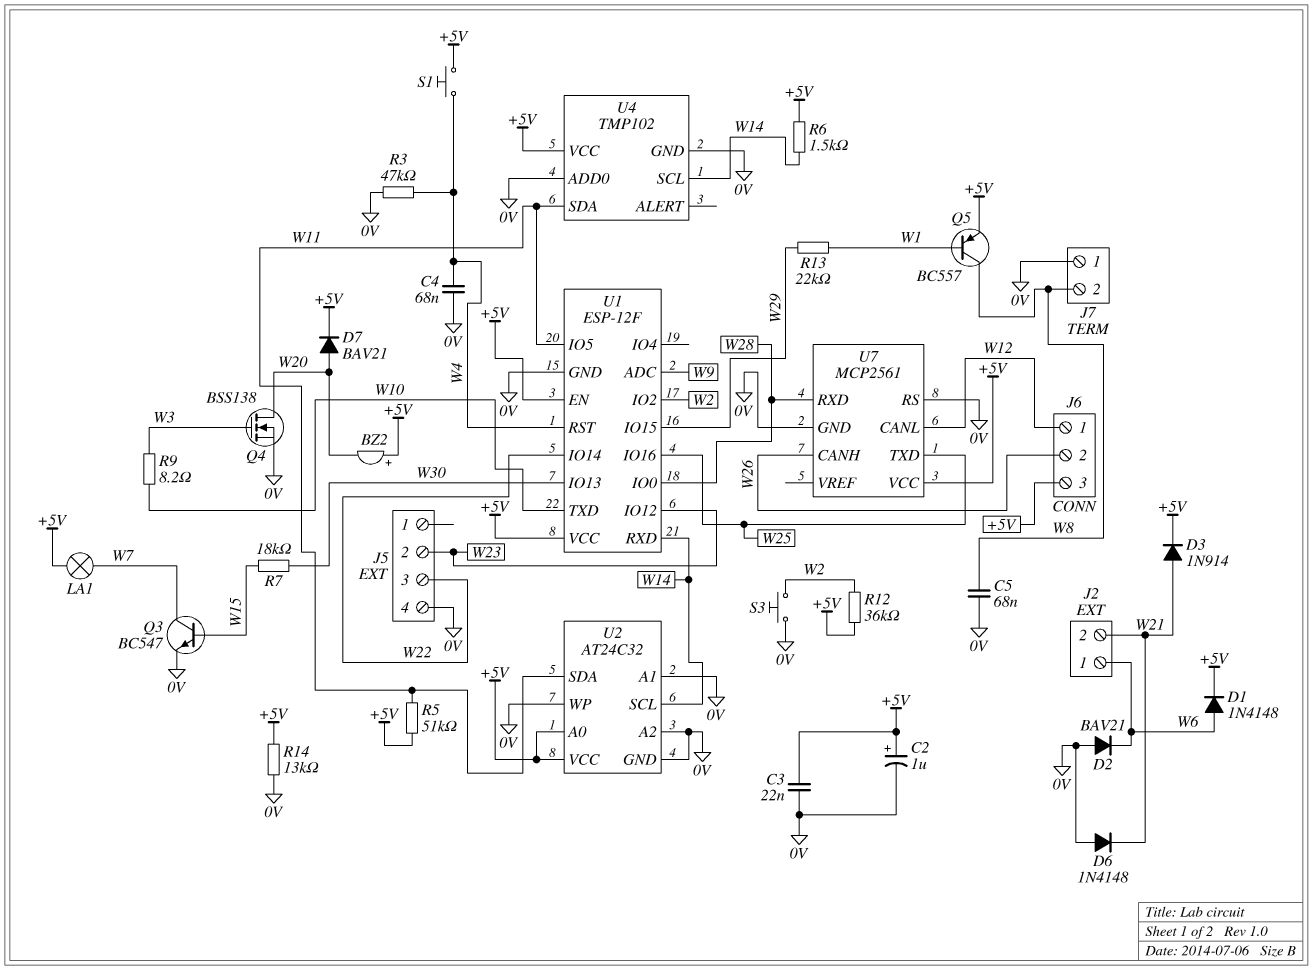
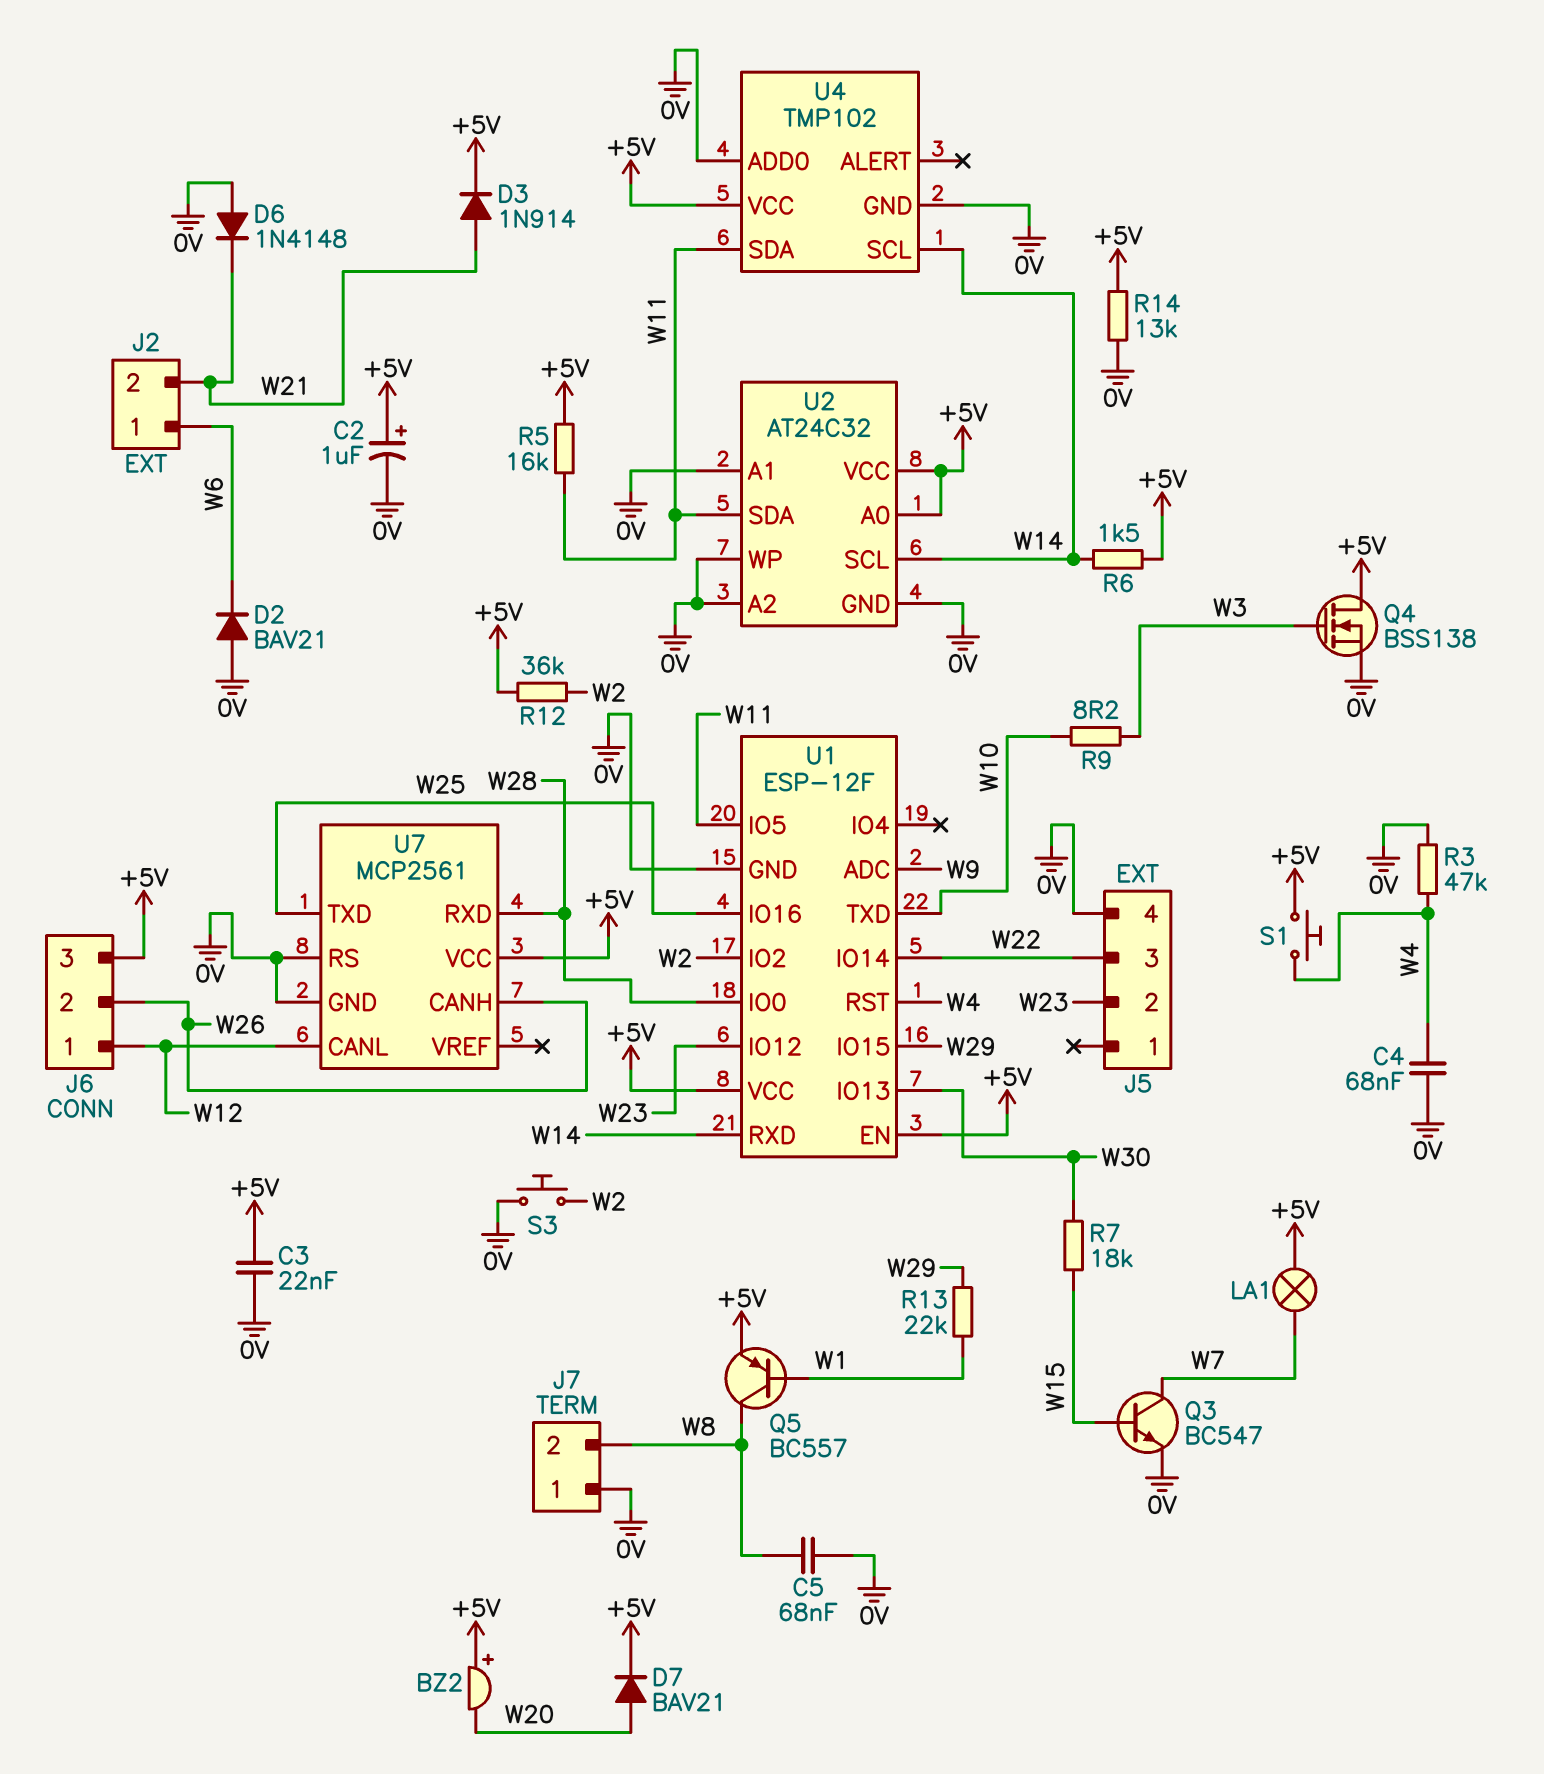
D1: diode 1N4148 (A W6, K +5V) -> none
Q4: NMOS BSS138 (G W3, D W20, S 0V) -> NMOS BSS138 (G W3, D +5V, S 0V)
R5: 51k (+5V, W11) -> 16k (+5V, W11)

